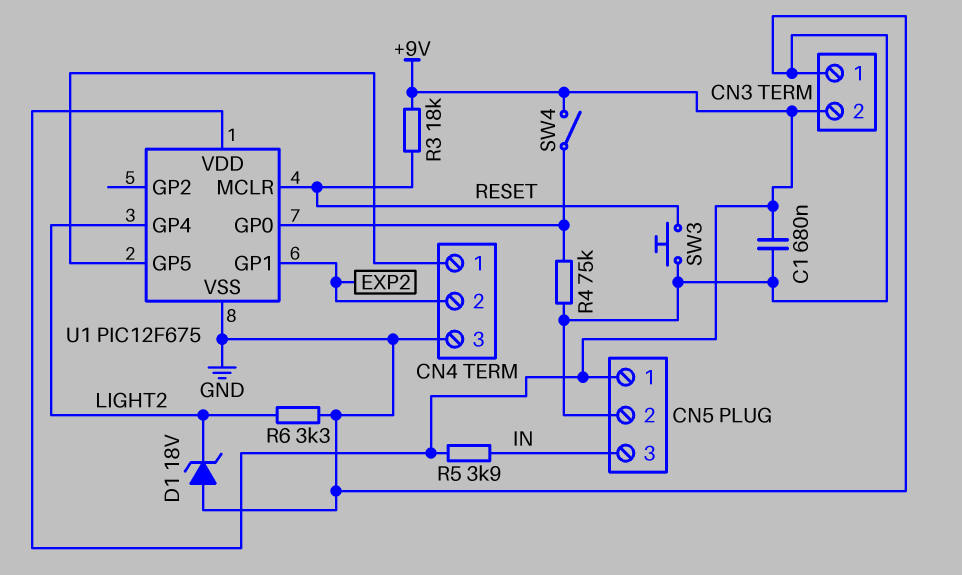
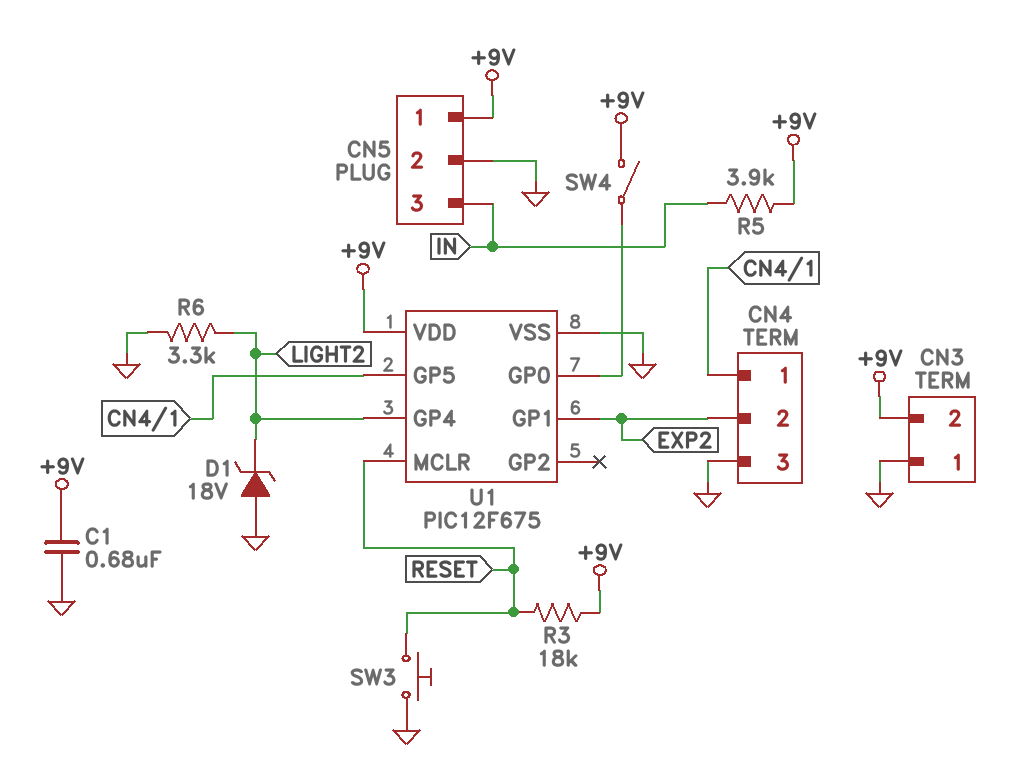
R4: 75k (GND, U1/GP0) -> none

